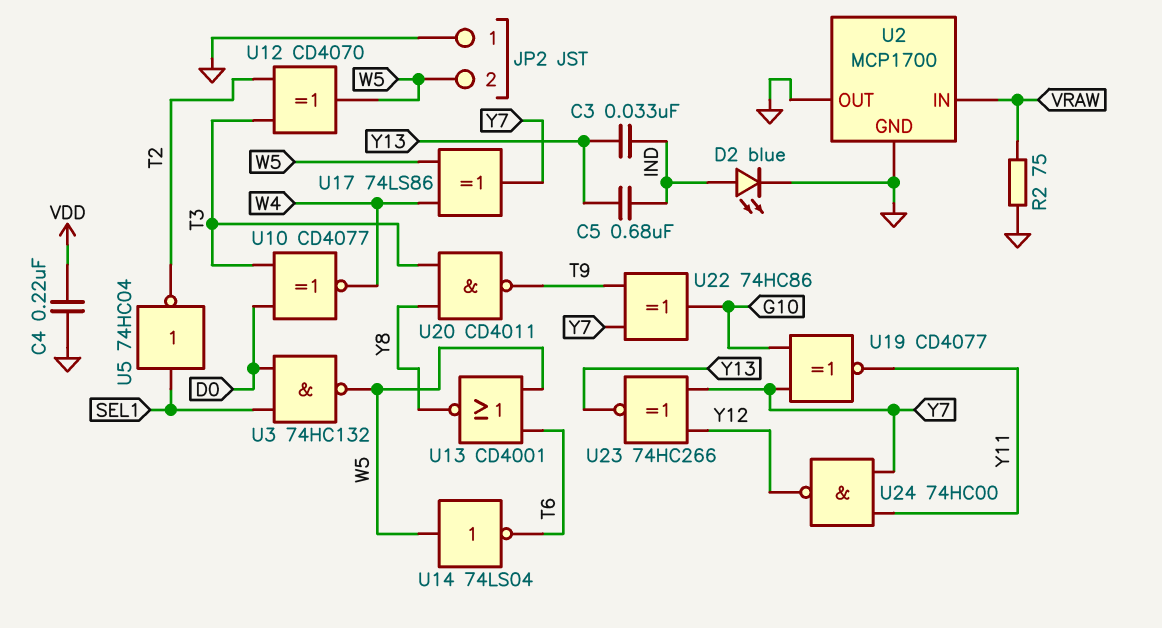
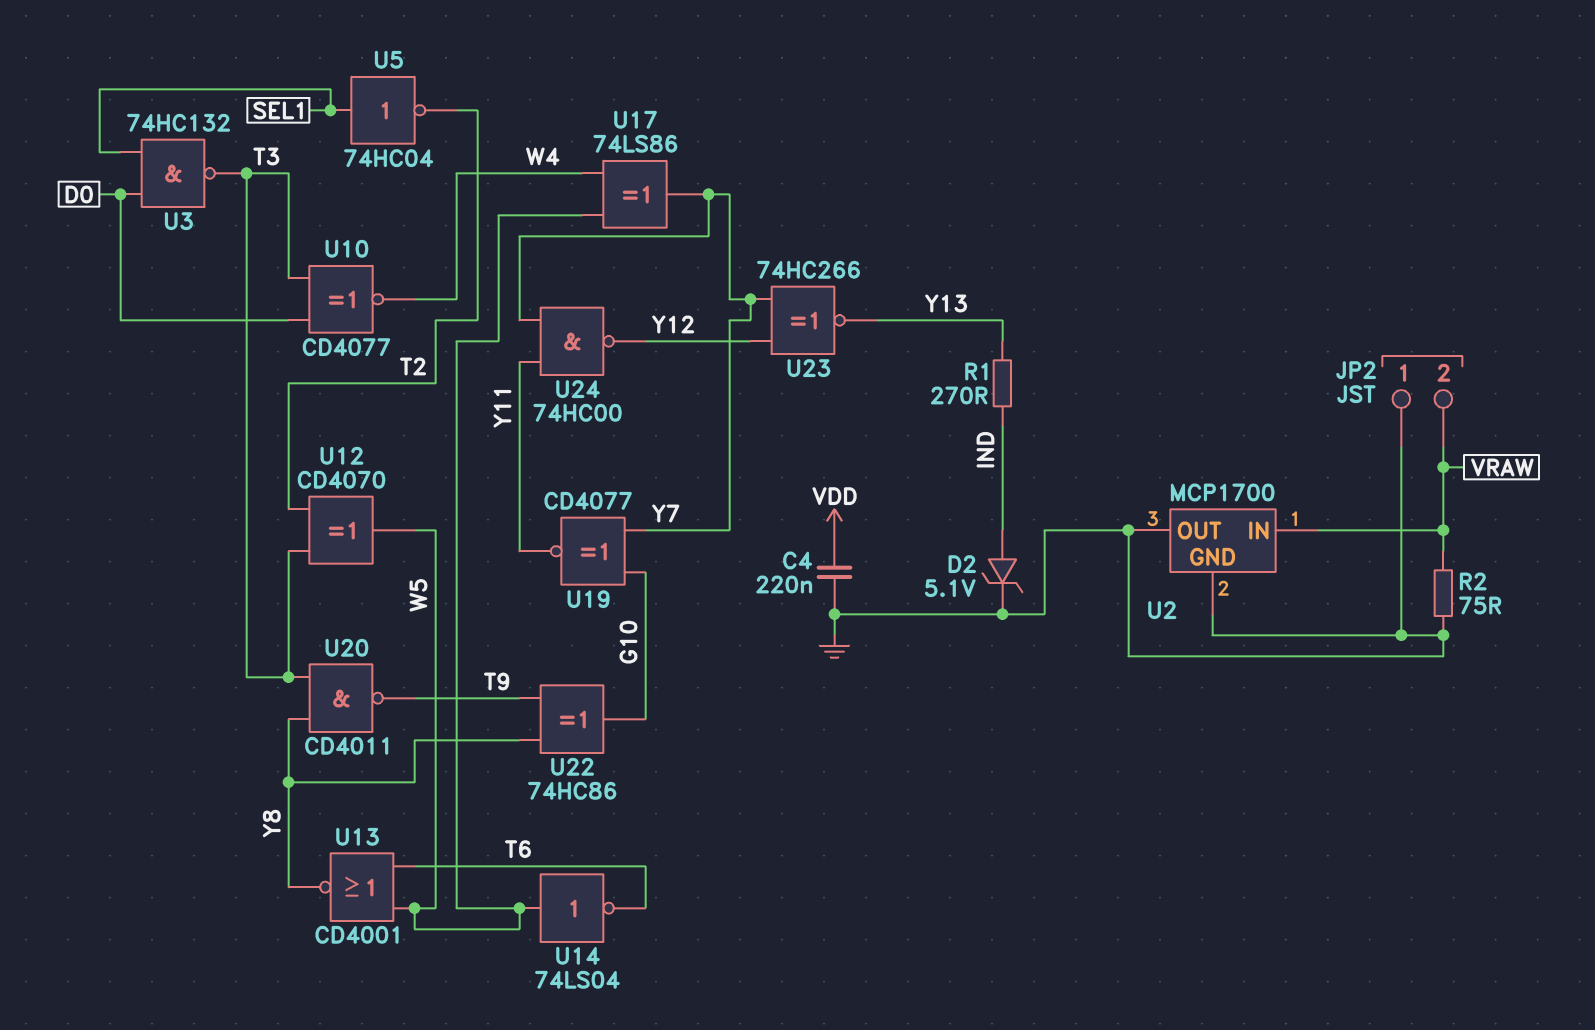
C3: 33nF (IND, Y13) -> none
C5: 680nF (IND, Y13) -> none
D2: LED blue (A IND, K GND) -> zener 5.1V (A IND, K GND)
JP2 pin 2: W5 -> VRAW
R1: none -> 270 (IND, Y13)
U3: NAND 74HC132 (in D0, in SEL1, out W5) -> NAND 74HC132 (in D0, in SEL1, out T3)
U22: XOR 74HC86 (in T9, in Y7, out G10) -> XOR 74HC86 (in T9, in Y8, out G10)

